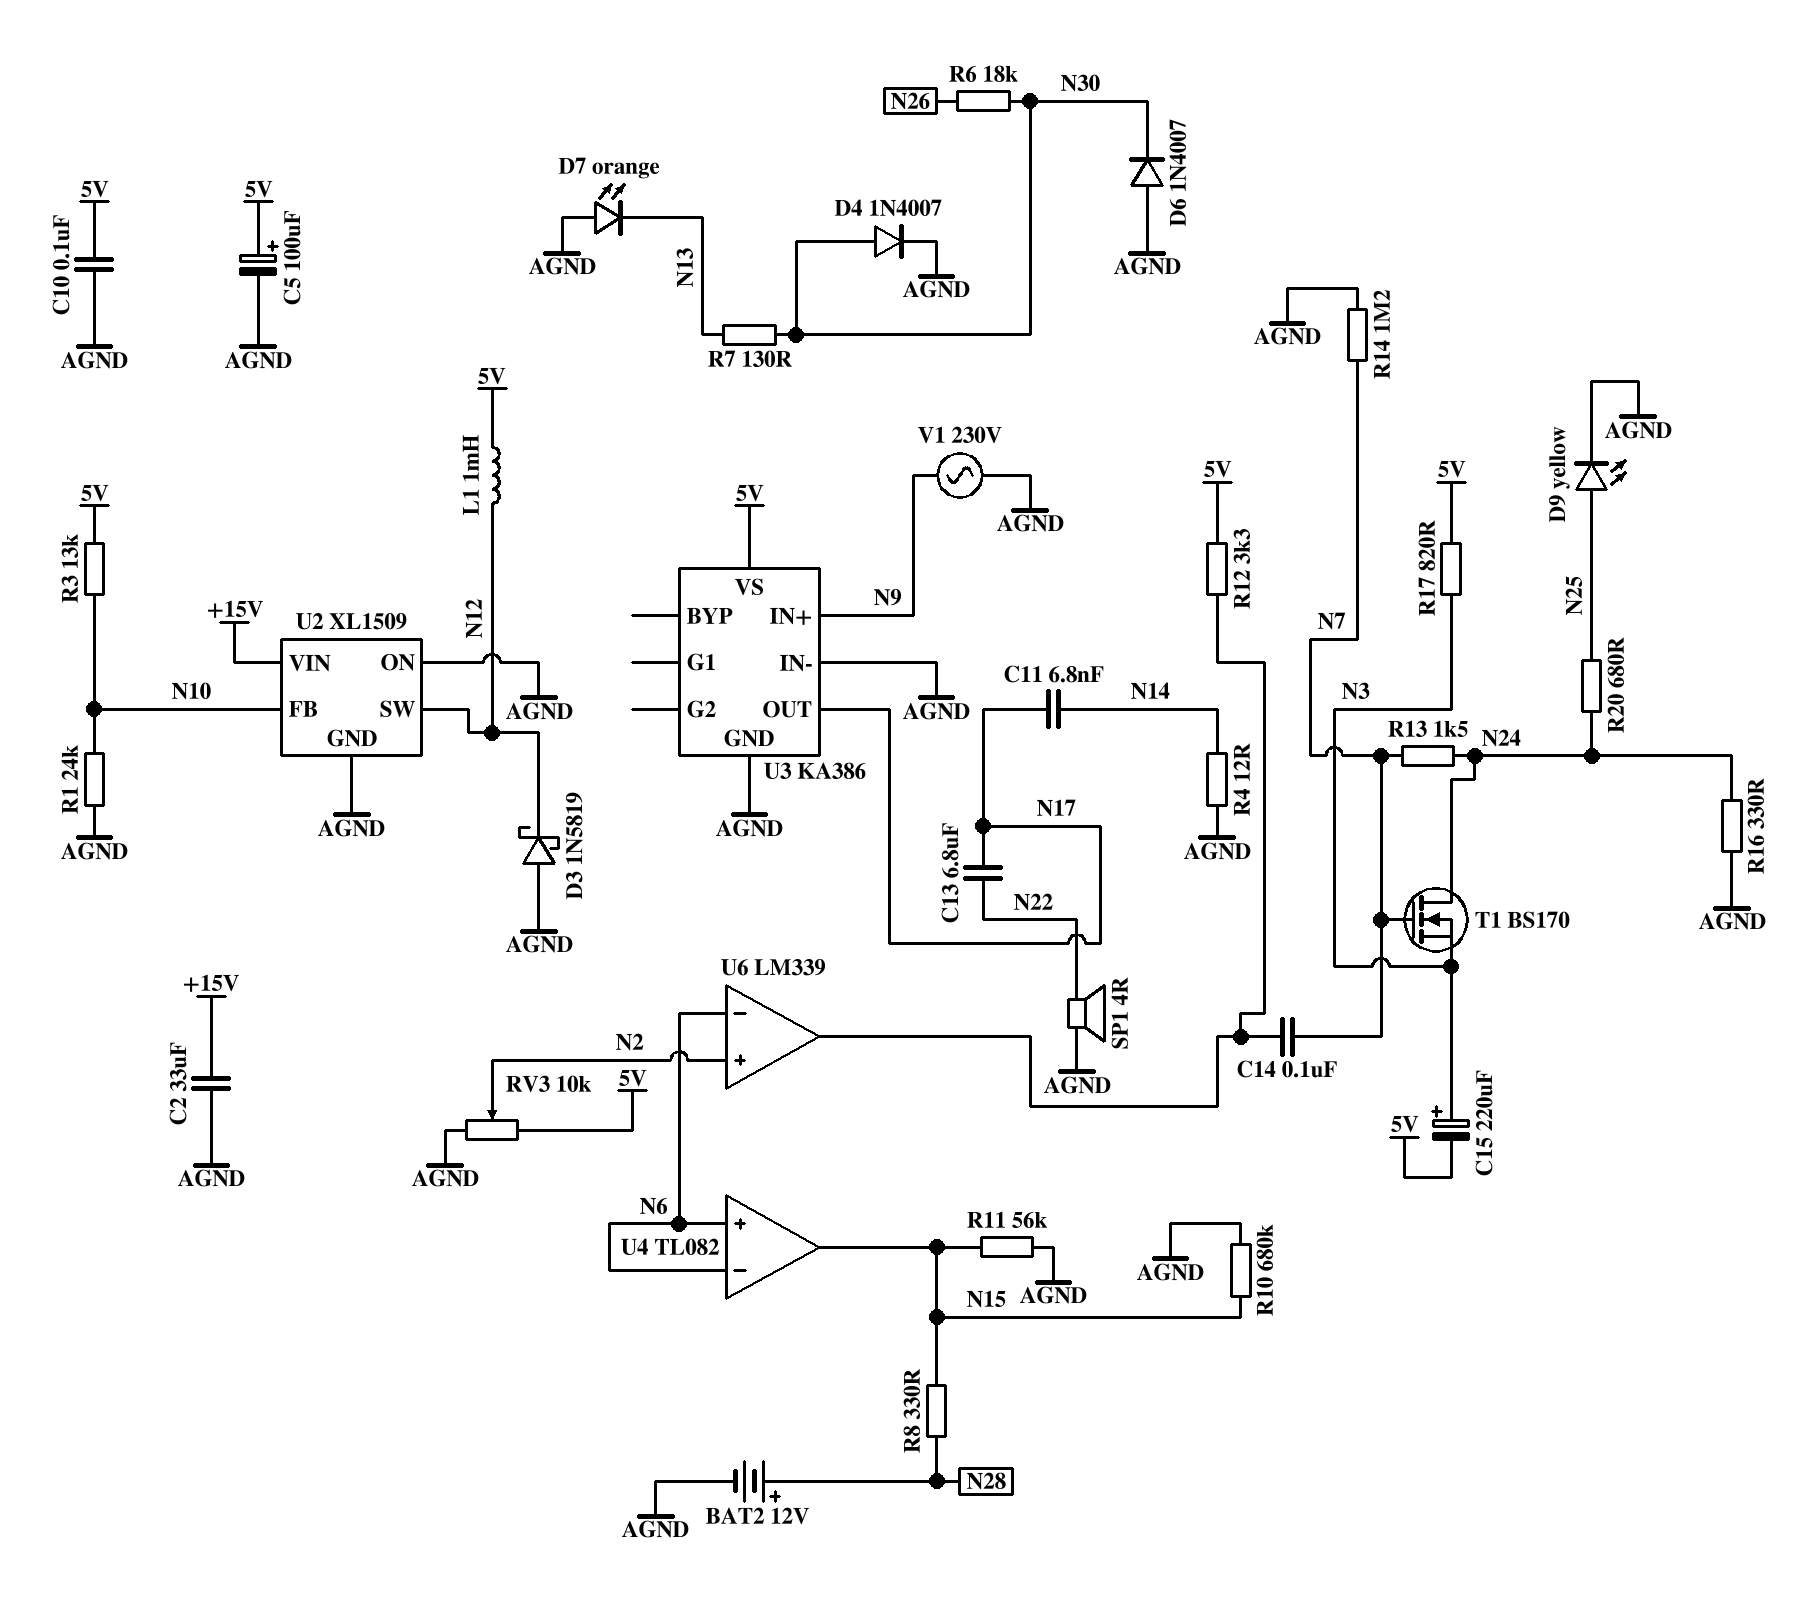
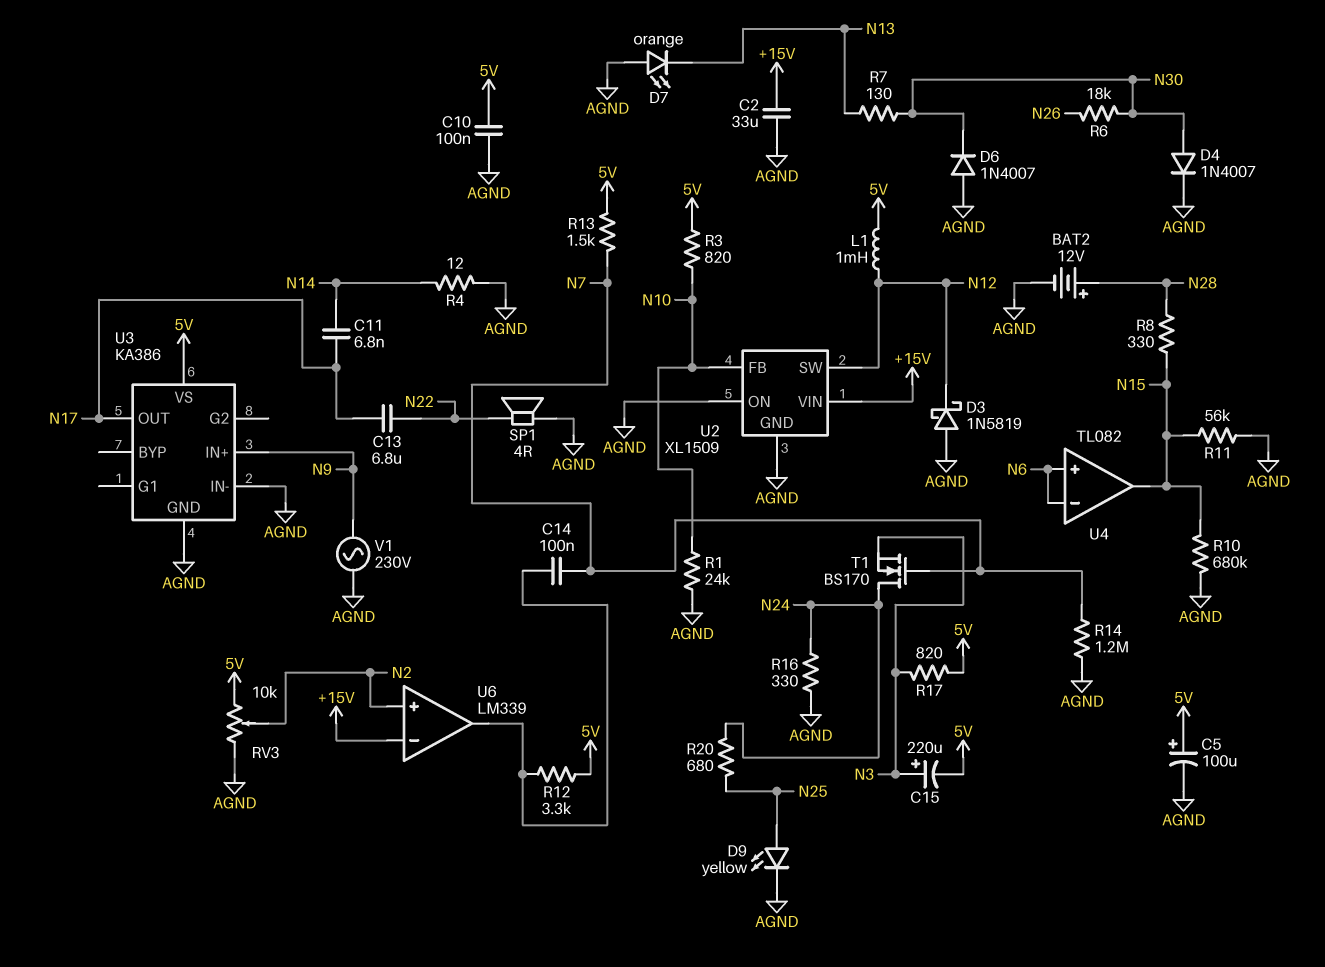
R3: 13k (5V, N10) -> 820 (5V, N10)
R13: 1.5k (N7, N24) -> 1.5k (5V, N7)
U6 pin in-: N6 -> +15V

